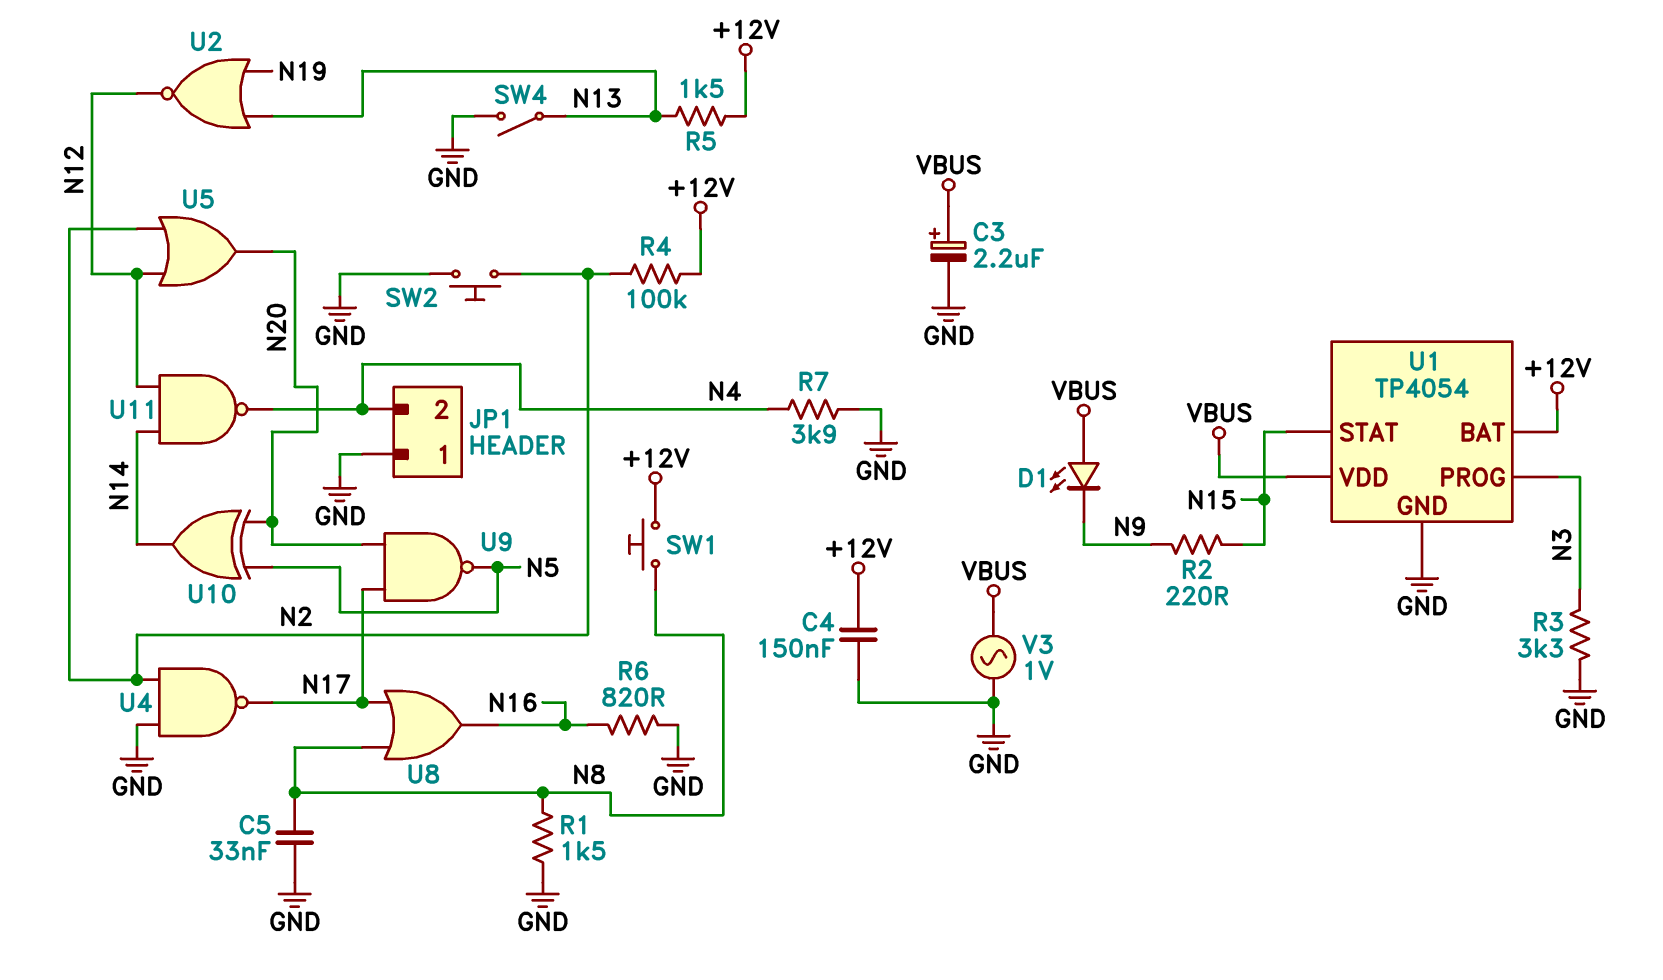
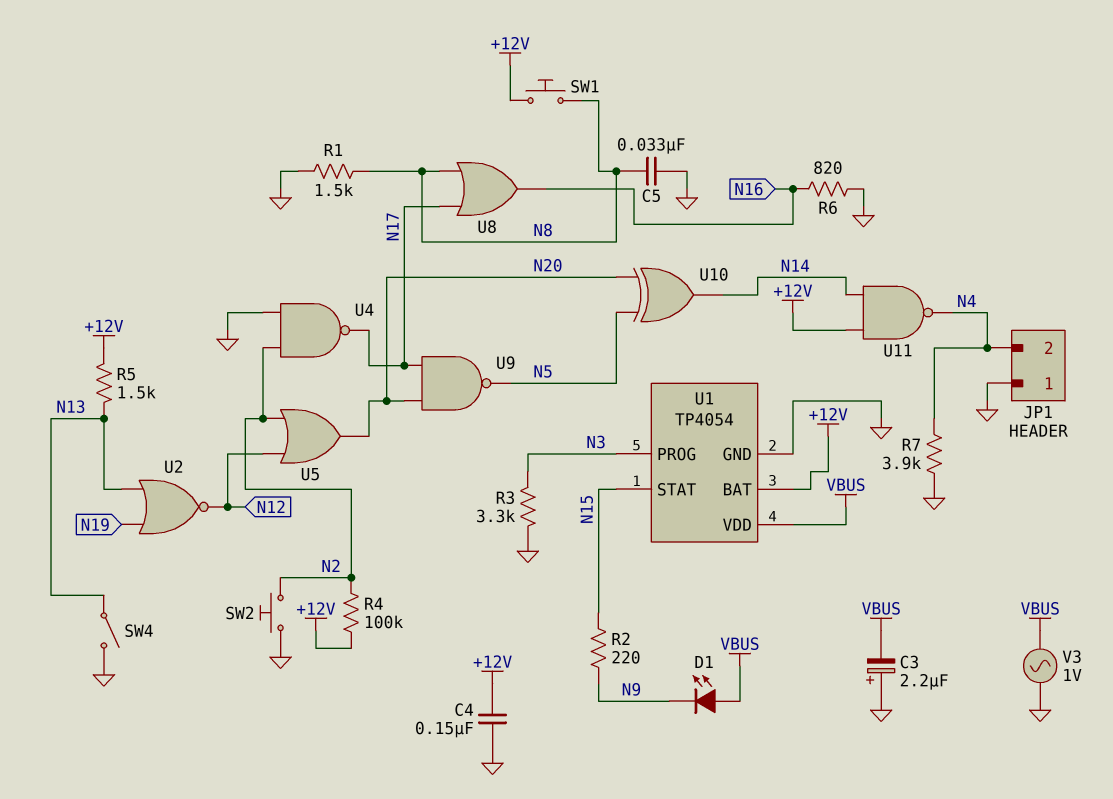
C3: 2.2uF (plus VBUS, minus GND) -> 2.2uF (plus GND, minus VBUS)
U11: NAND (in N12, in N14, out N4) -> NAND (in +12V, in N14, out N4)

